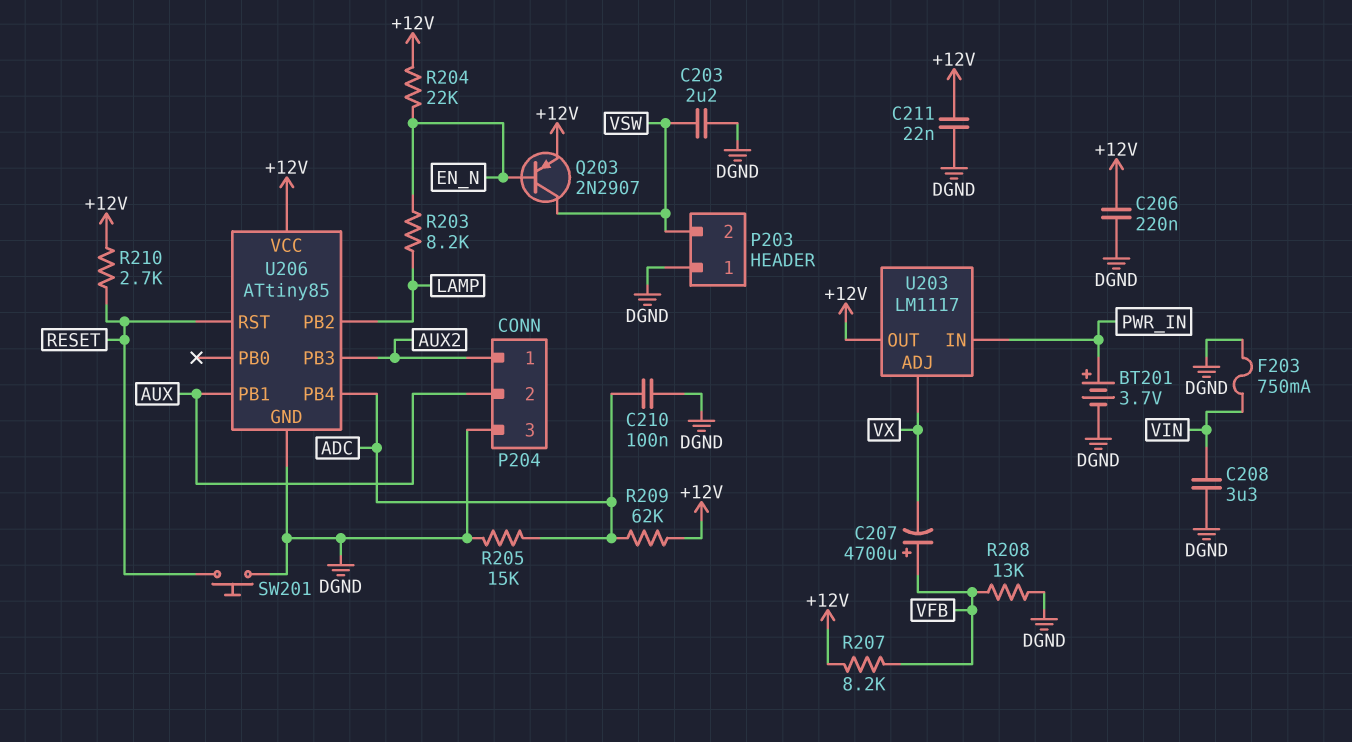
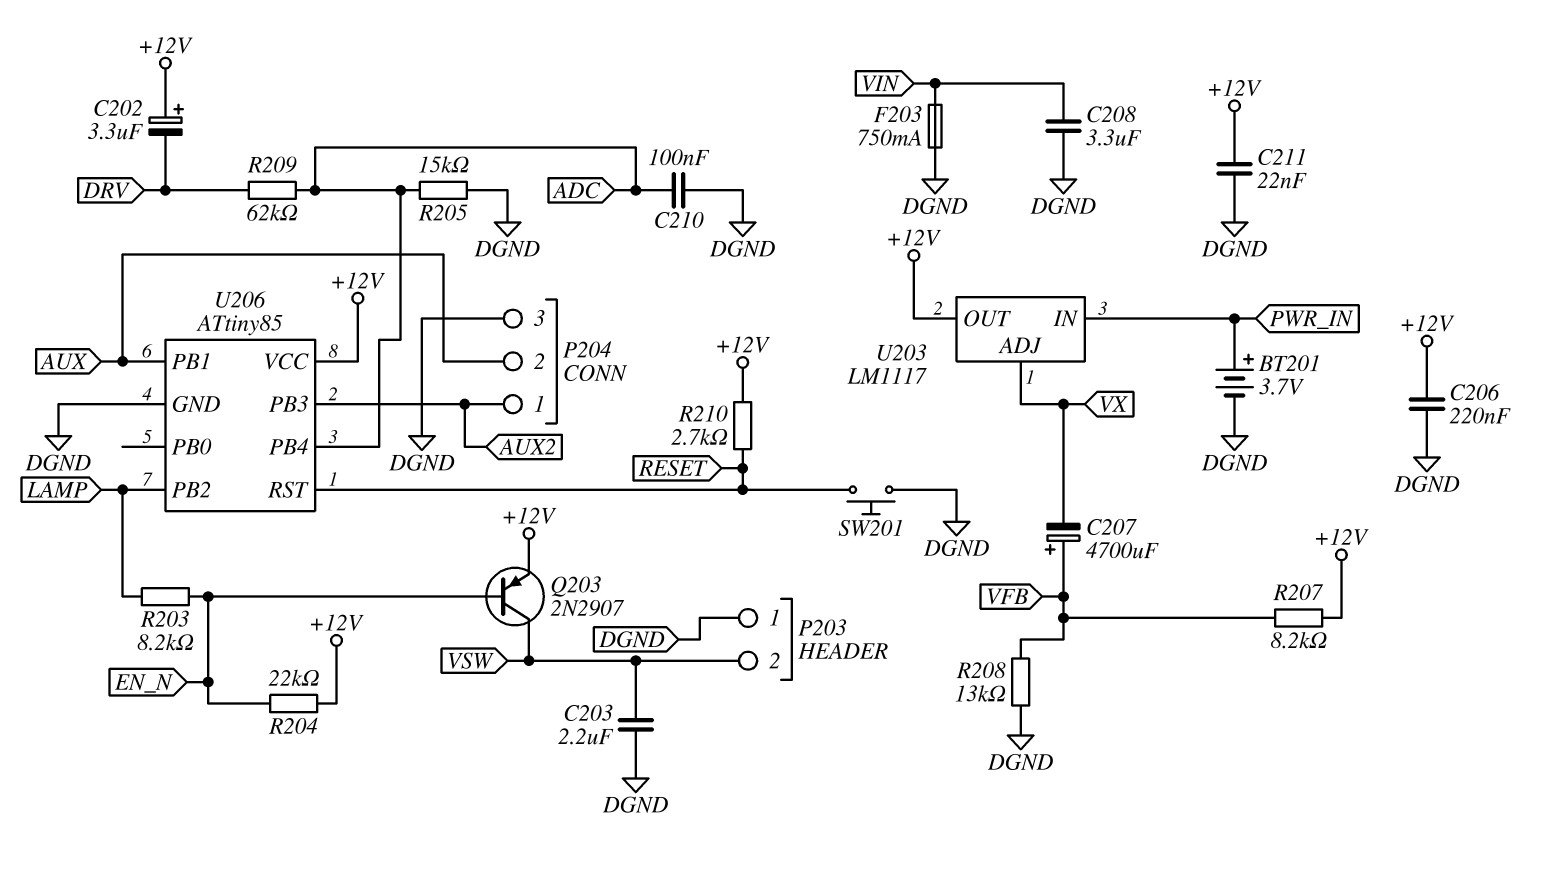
C202: none -> 3.3uF (plus +12V, minus DRV)
R209: 62k (+12V, ADC) -> 62k (ADC, DRV)

